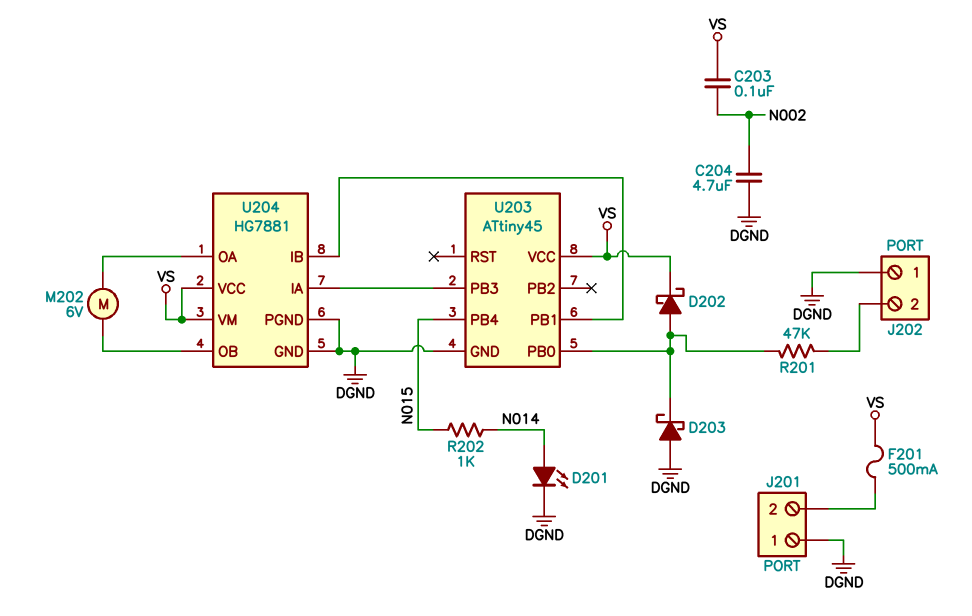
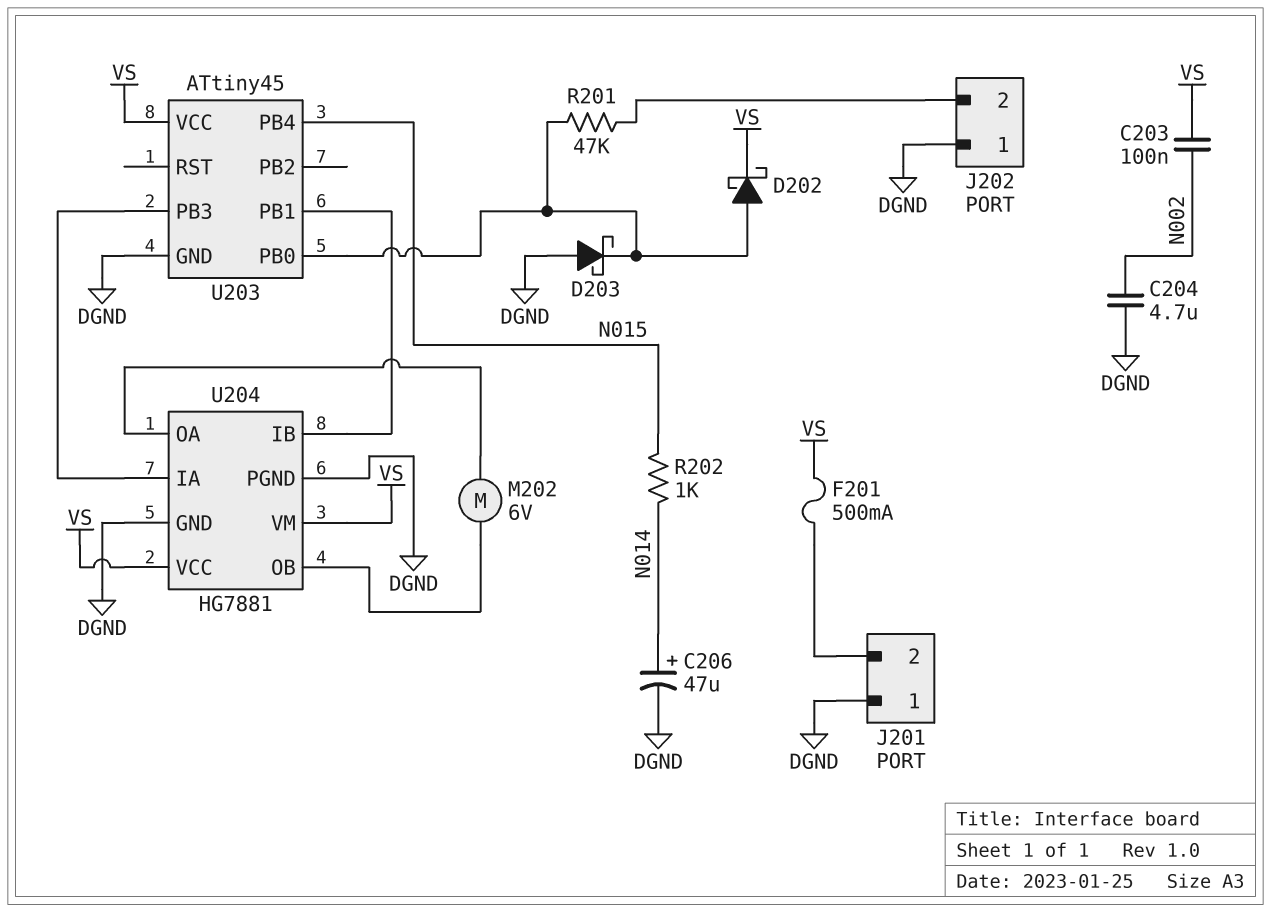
C206: none -> 47uF (plus N014, minus DGND)
D201: LED (A N014, K DGND) -> none

